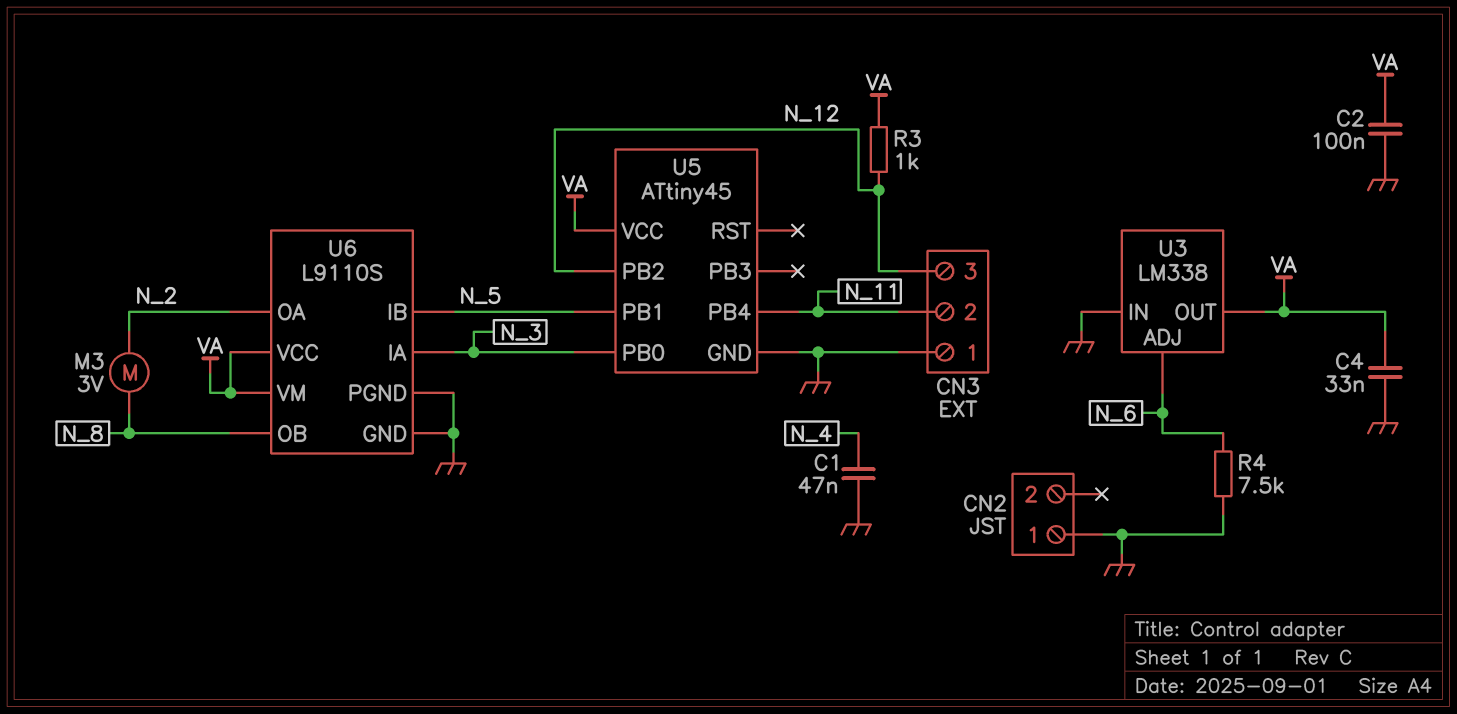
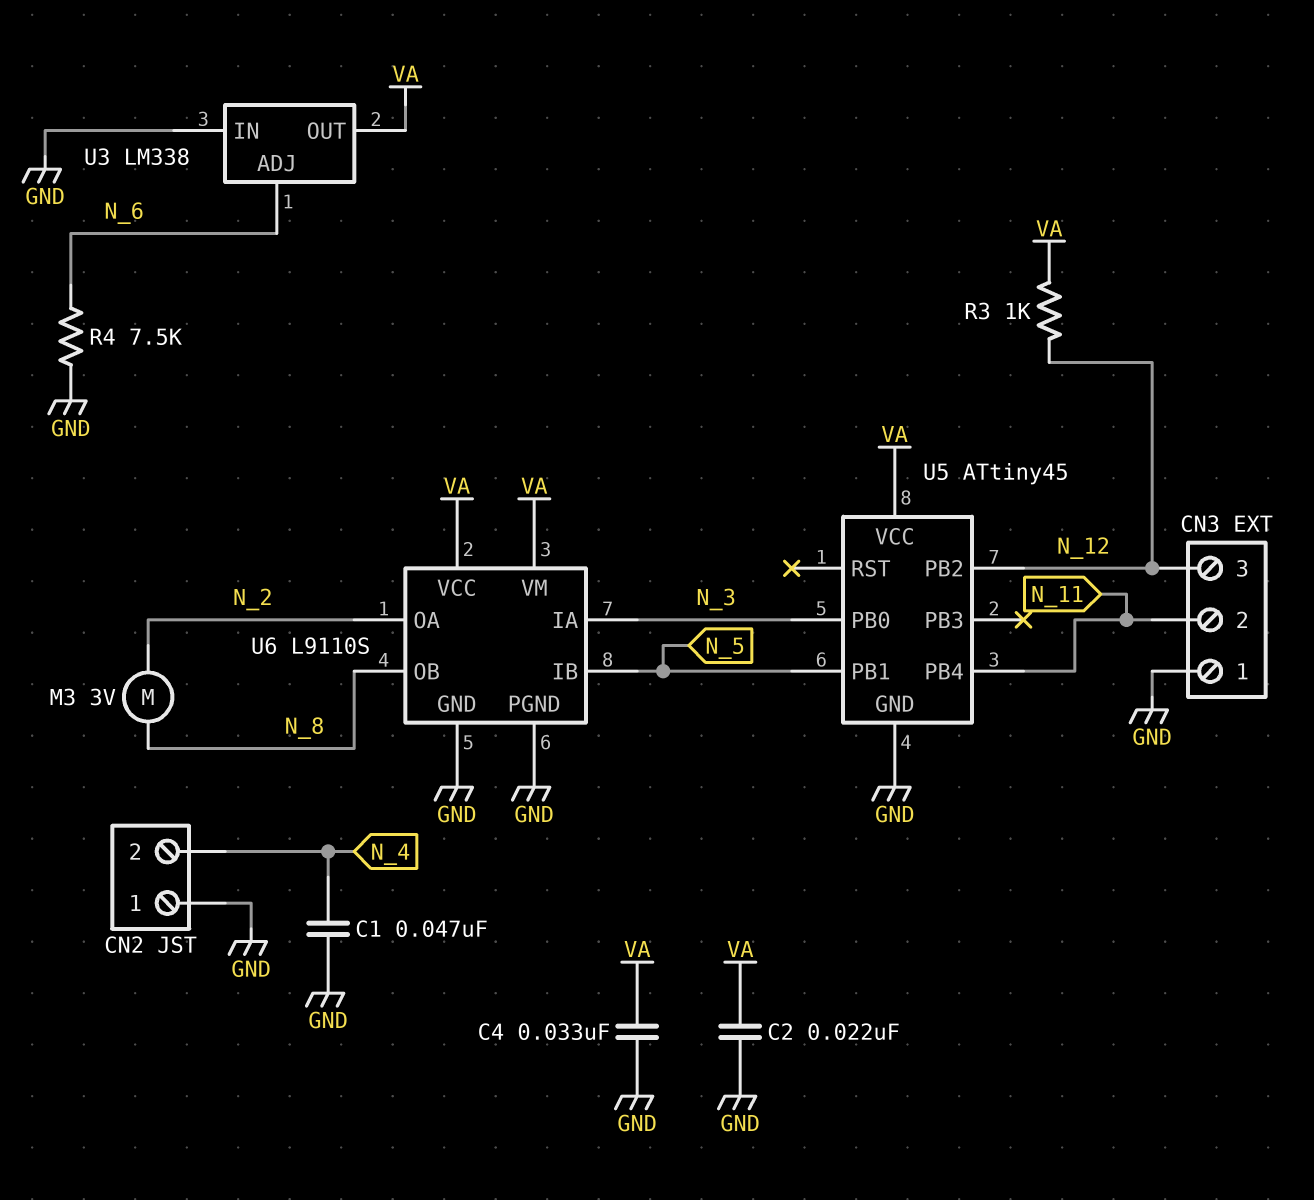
C2: 100nF (GND, VA) -> 22nF (GND, VA)
CN2 pin 2: none -> N_4

